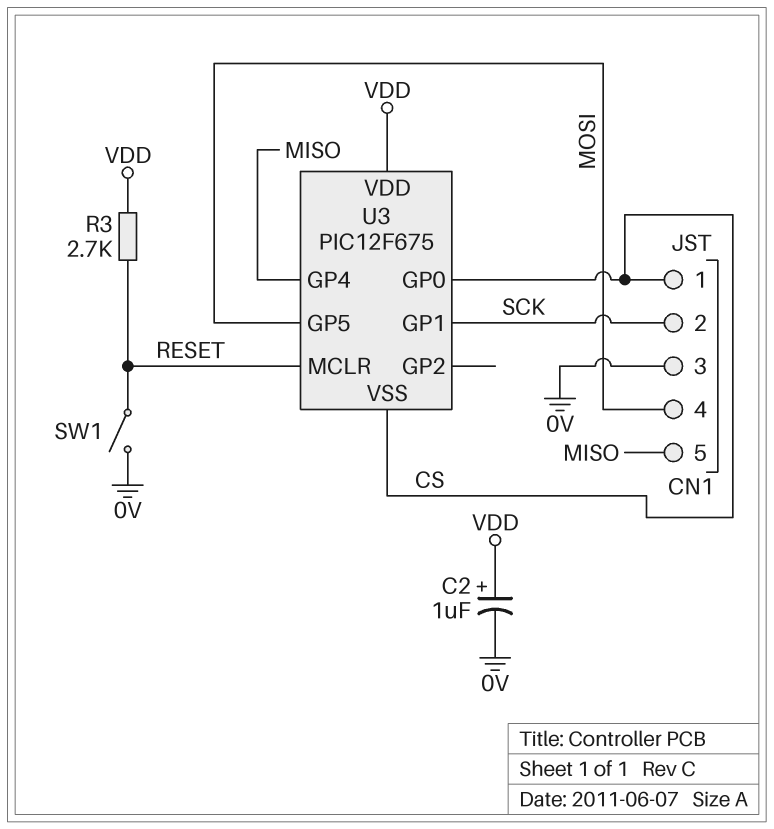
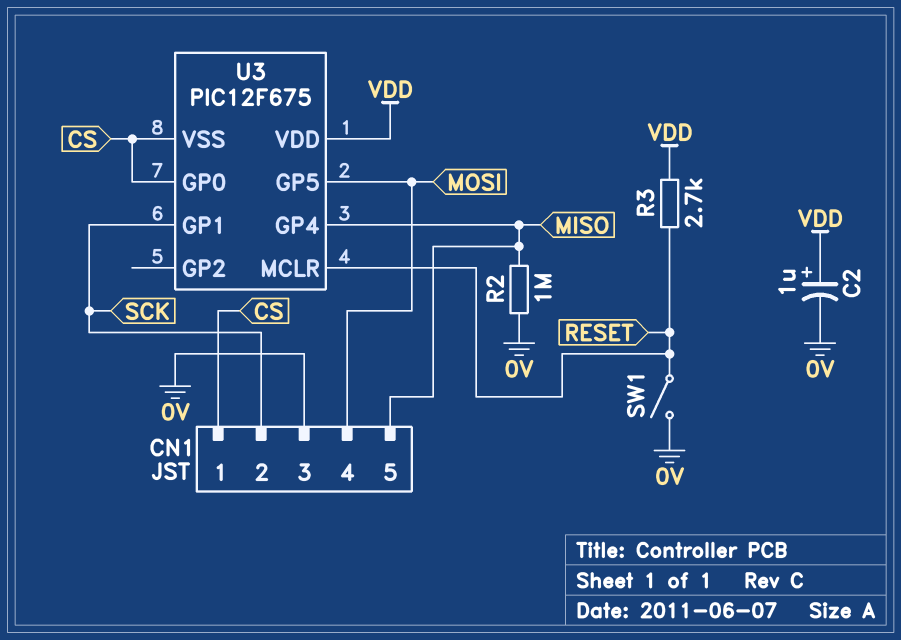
R2: none -> 1M (0V, MISO)

